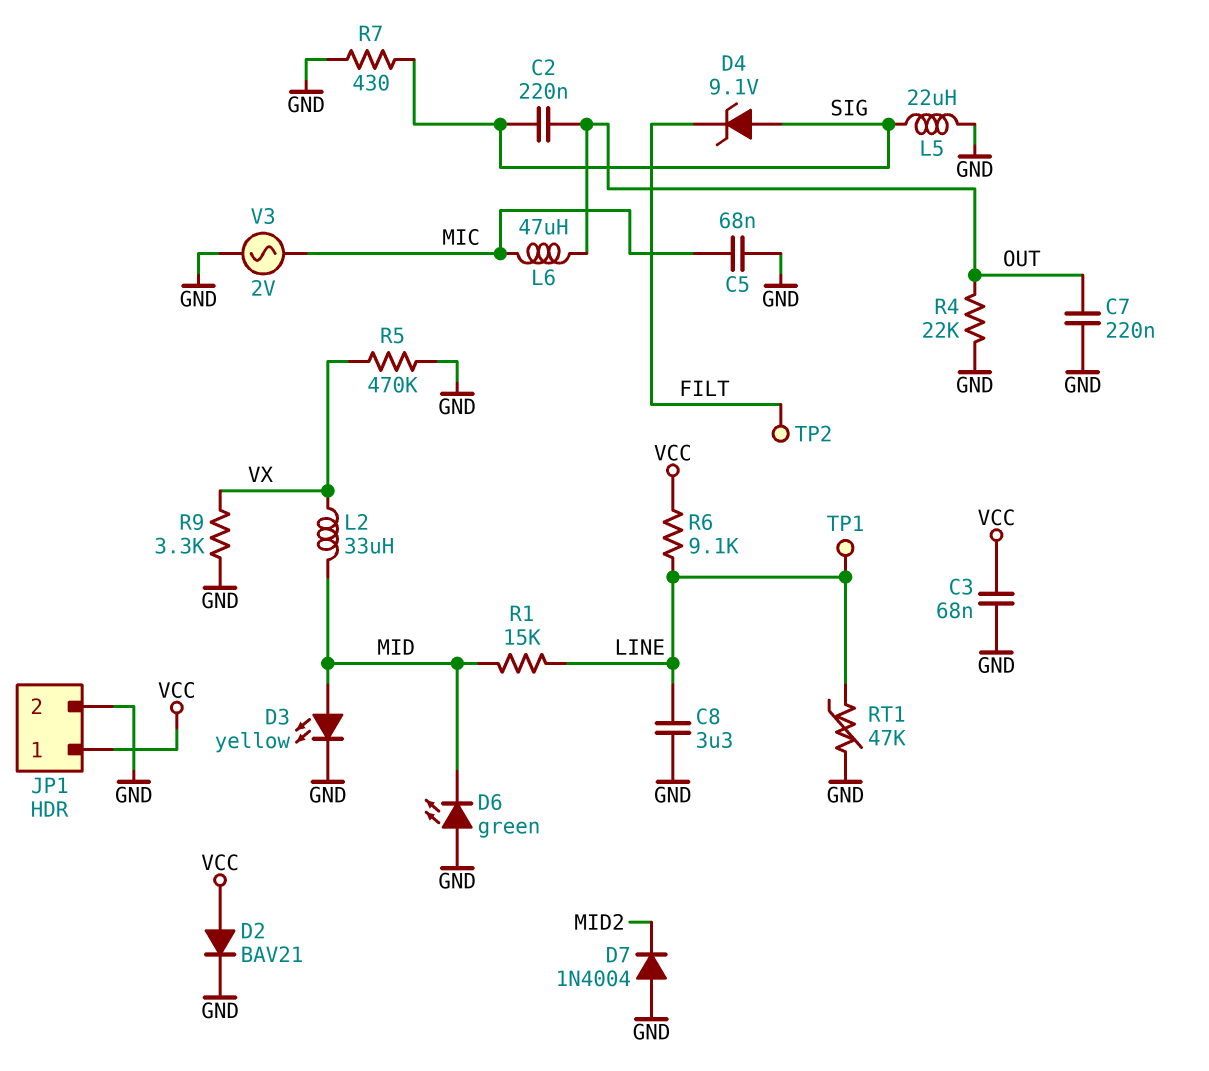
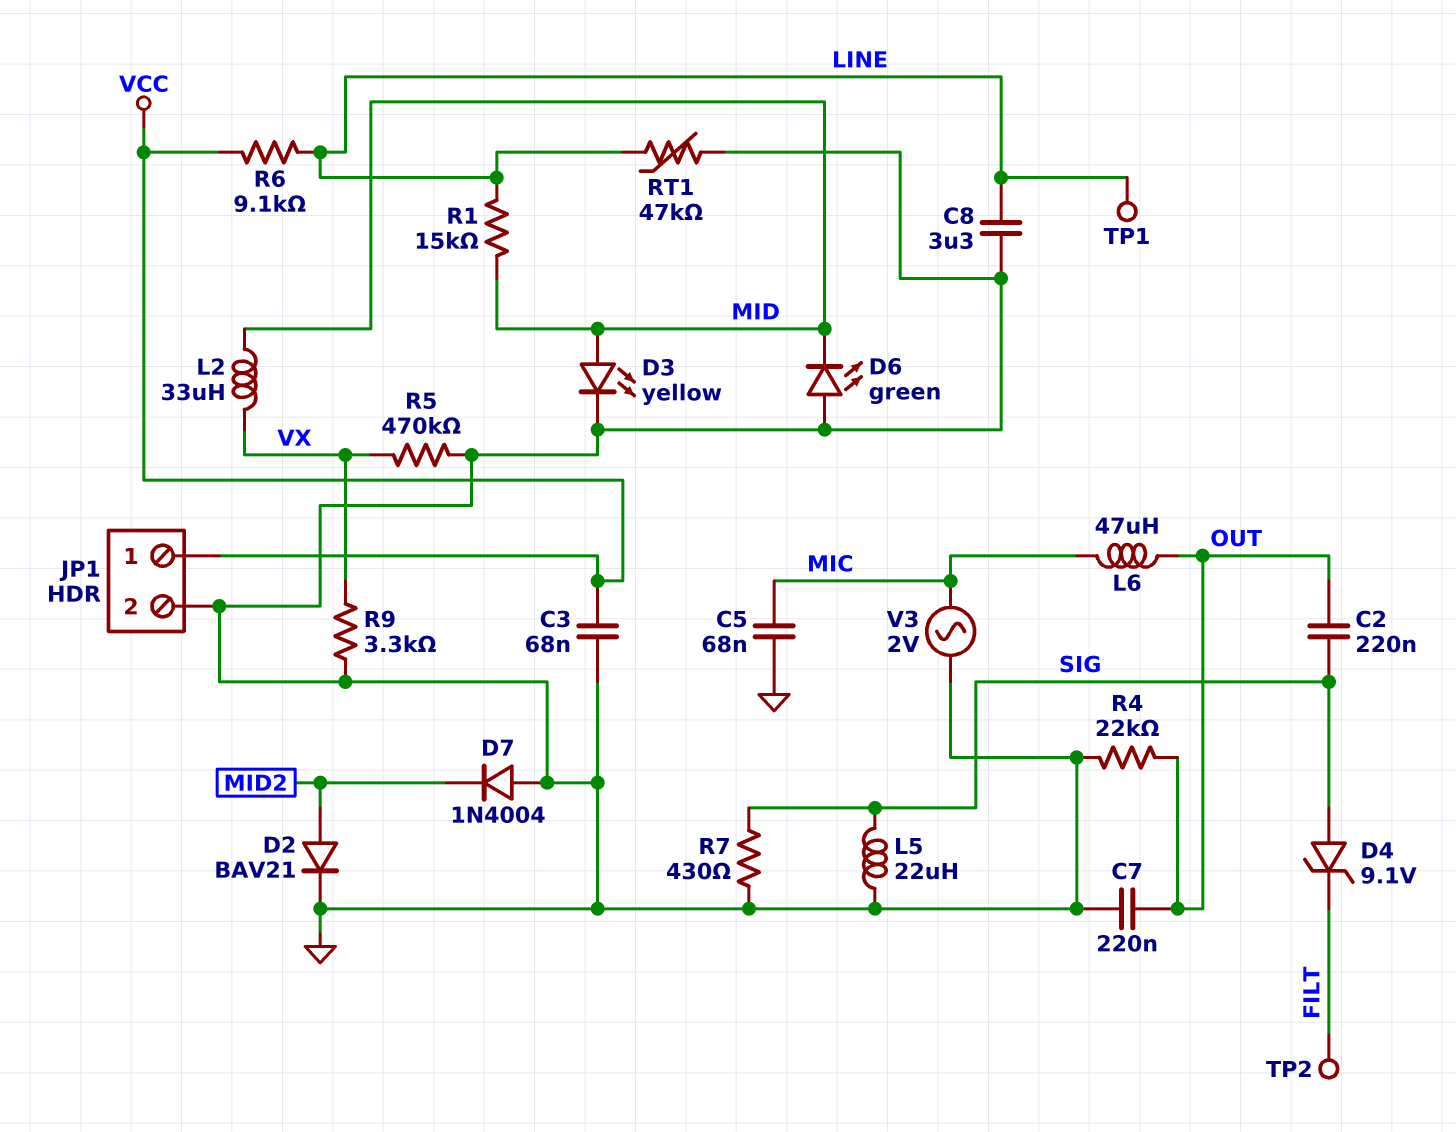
D2: diode BAV21 (A VCC, K GND) -> diode BAV21 (A MID2, K GND)

